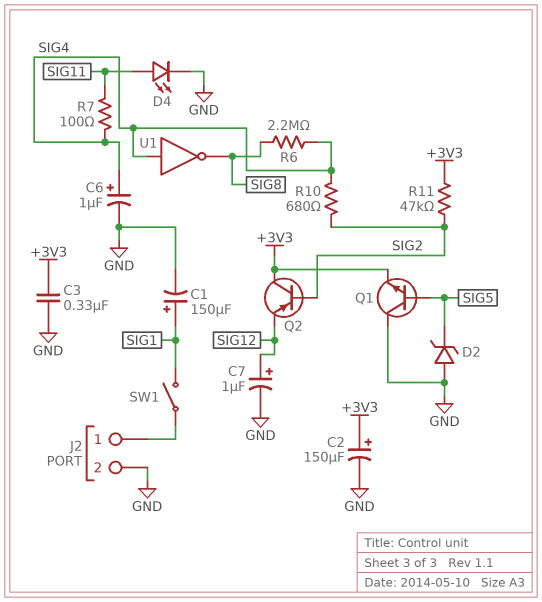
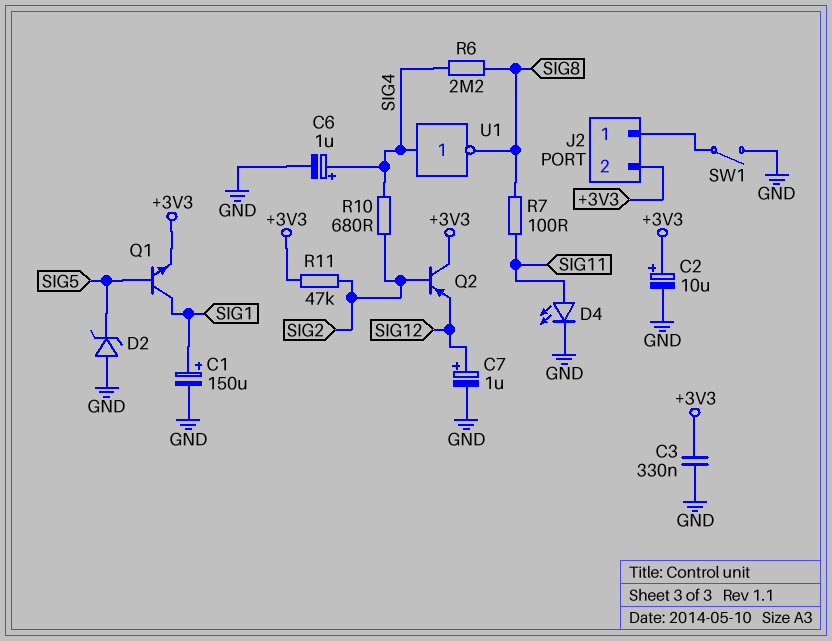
C2: 150uF (plus +3V3, minus GND) -> 10uF (plus +3V3, minus GND)
J2 pin 2: GND -> +3V3
Q1: NPN (B SIG5, C GND, E +3V3) -> NPN (B SIG5, C SIG1, E +3V3)
R7: 100 (SIG4, SIG11) -> 100 (SIG8, SIG11)
SW1: switch (J2/1, SIG1) -> switch (GND, J2/1)

